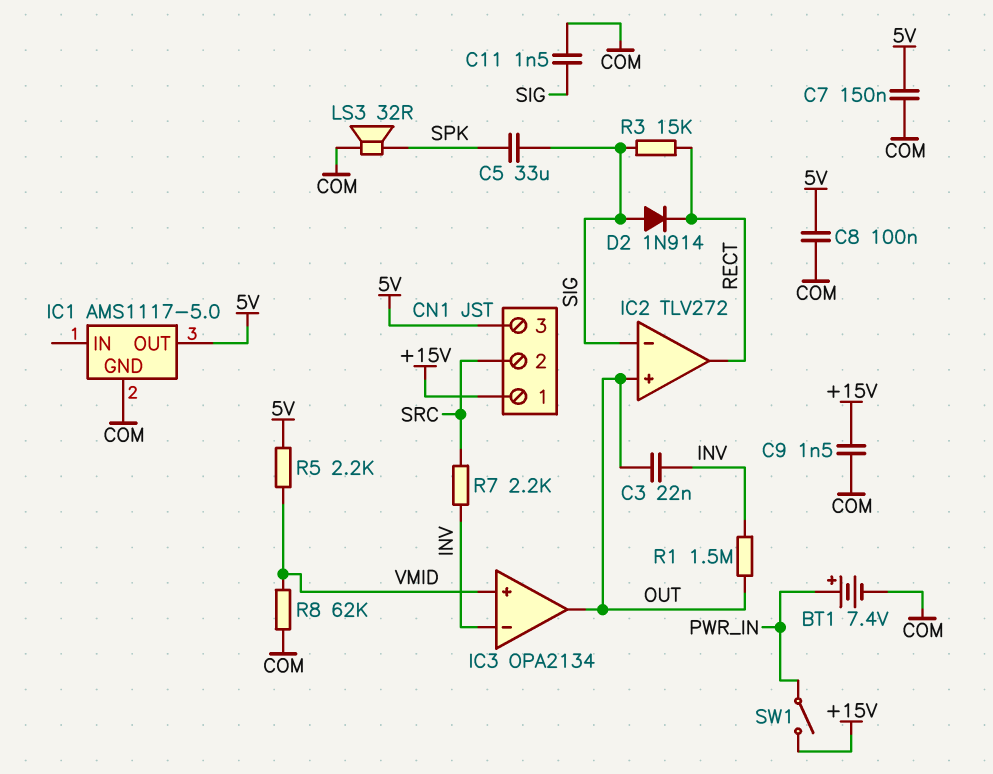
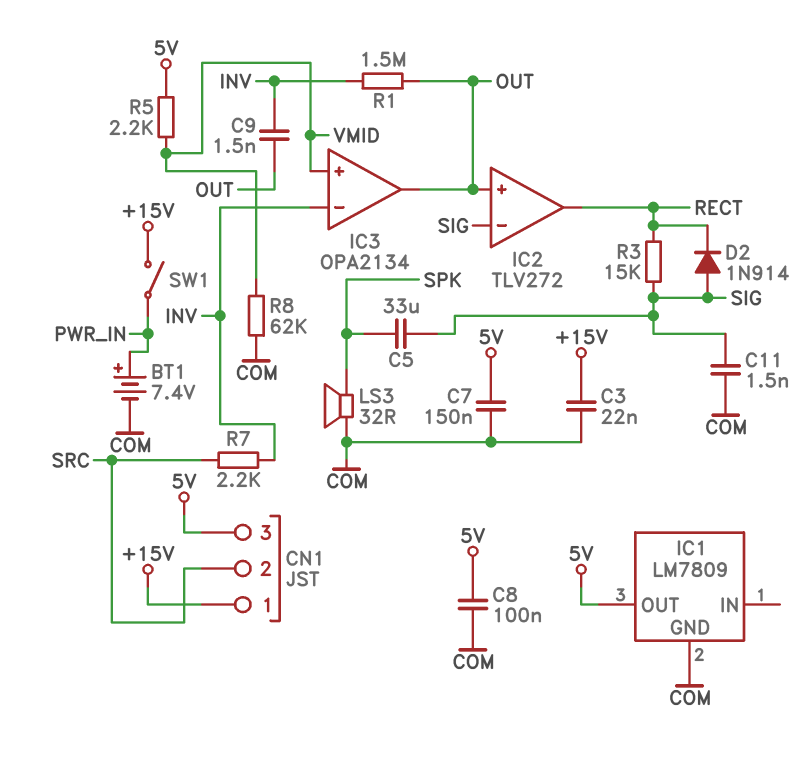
C3: 22nF (INV, OUT) -> 22nF (+15V, COM)
C9: 1.5nF (+15V, COM) -> 1.5nF (INV, OUT)
IC1: AMS1117-5.0 -> LM7809

